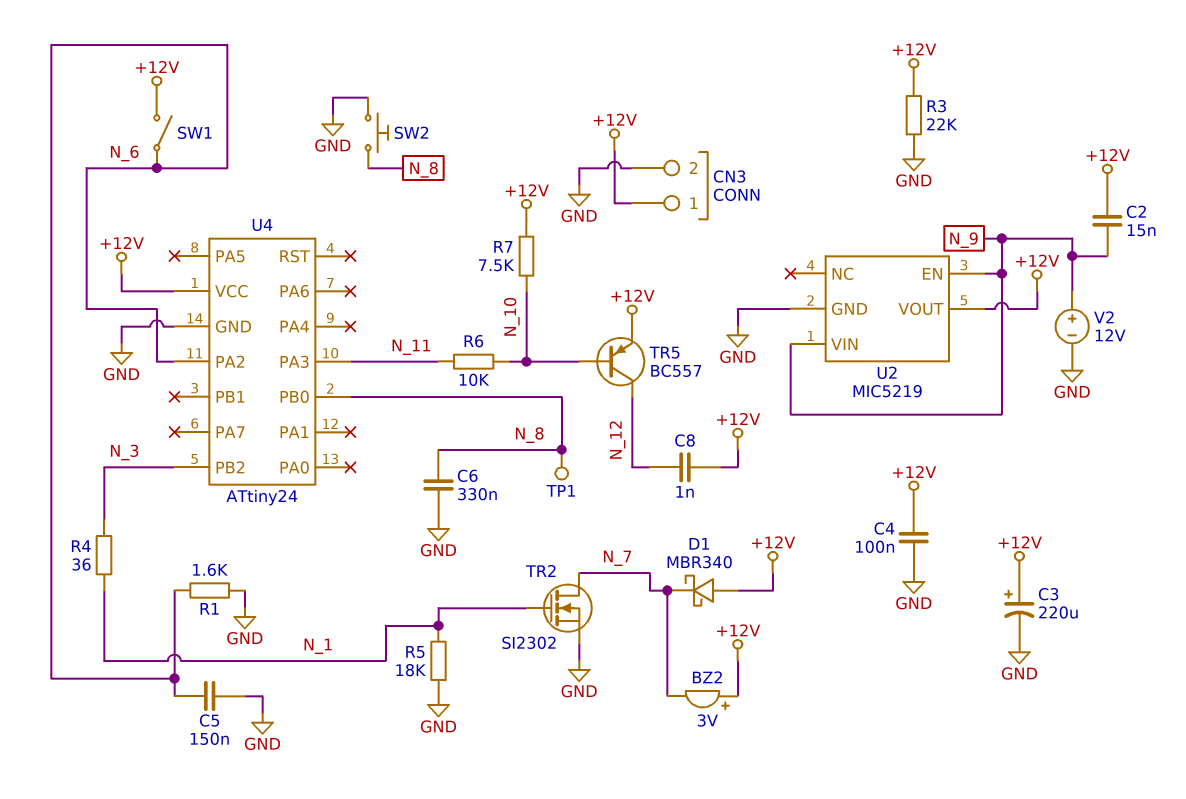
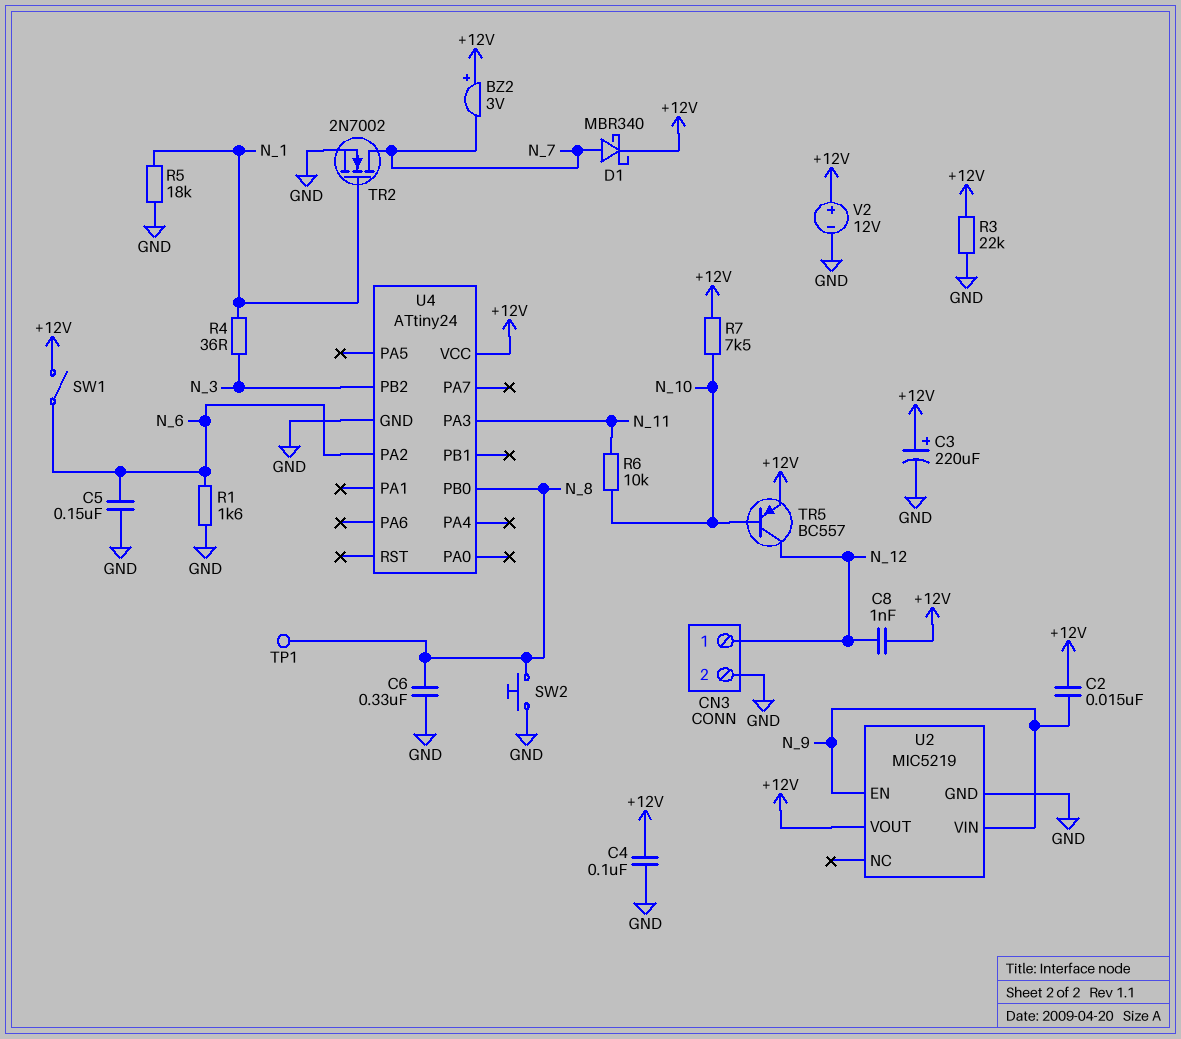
CN3 pin 1: +12V -> N_12
D1: schottky MBR340 (A +12V, K N_7) -> schottky MBR340 (A N_7, K +12V)
TR2: NMOS SI2302 (G N_1, D N_7, S GND) -> NMOS 2N7002 (G N_1, D N_7, S GND)
V2: 12V (plus N_9, minus GND) -> 12V (plus +12V, minus GND)

